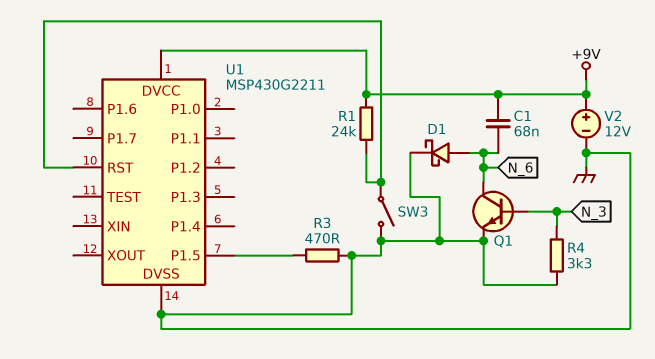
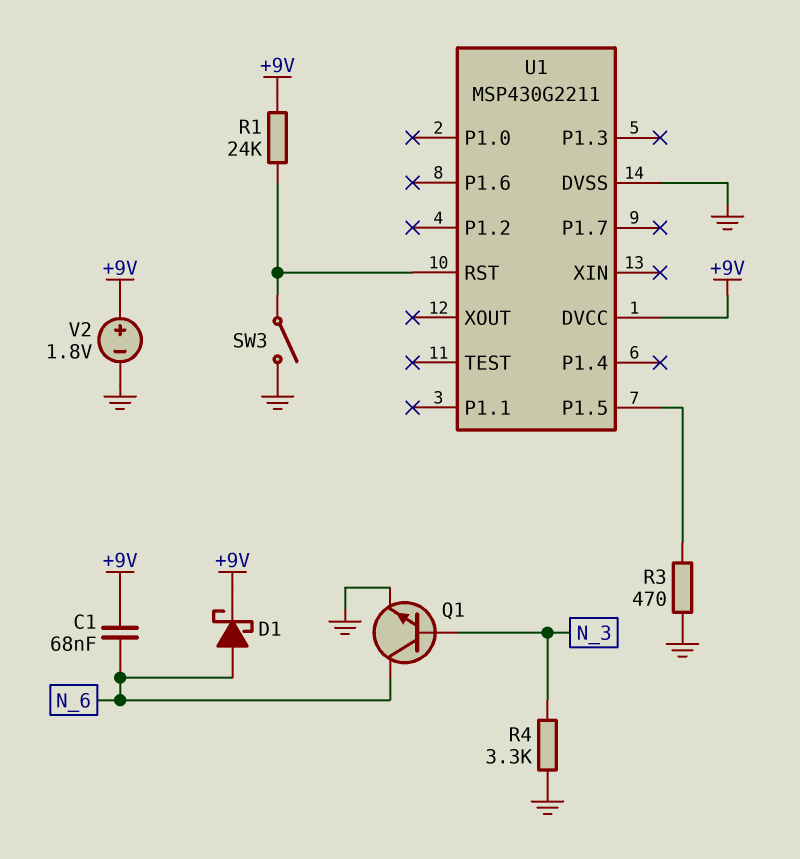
D1: schottky (A N_6, K GND) -> schottky (A N_6, K +9V)
V2: 12V (plus +9V, minus GND) -> 1.8V (plus +9V, minus GND)

